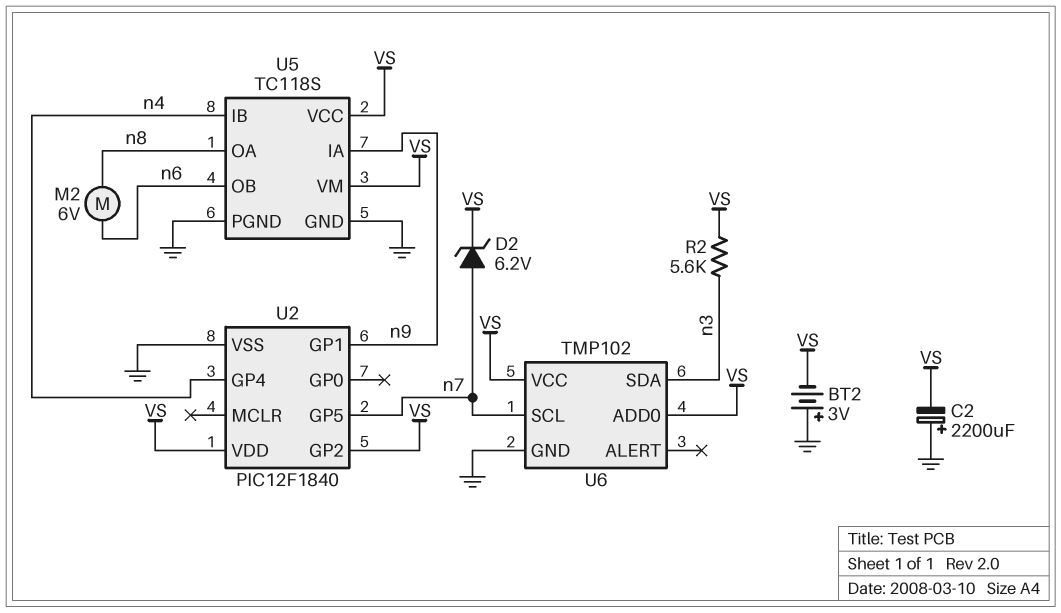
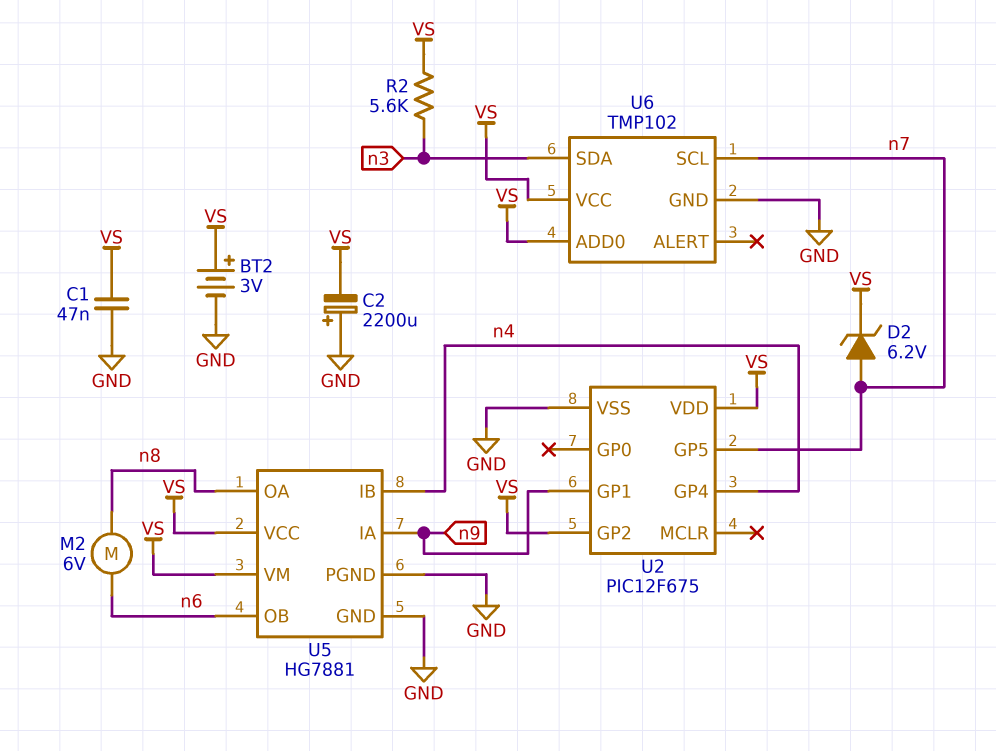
BT2: 3V (plus GND, minus VS) -> 3V (plus VS, minus GND)
C1: none -> 47nF (GND, VS)
U2: PIC12F1840 -> PIC12F675
U5: TC118S -> HG7881

